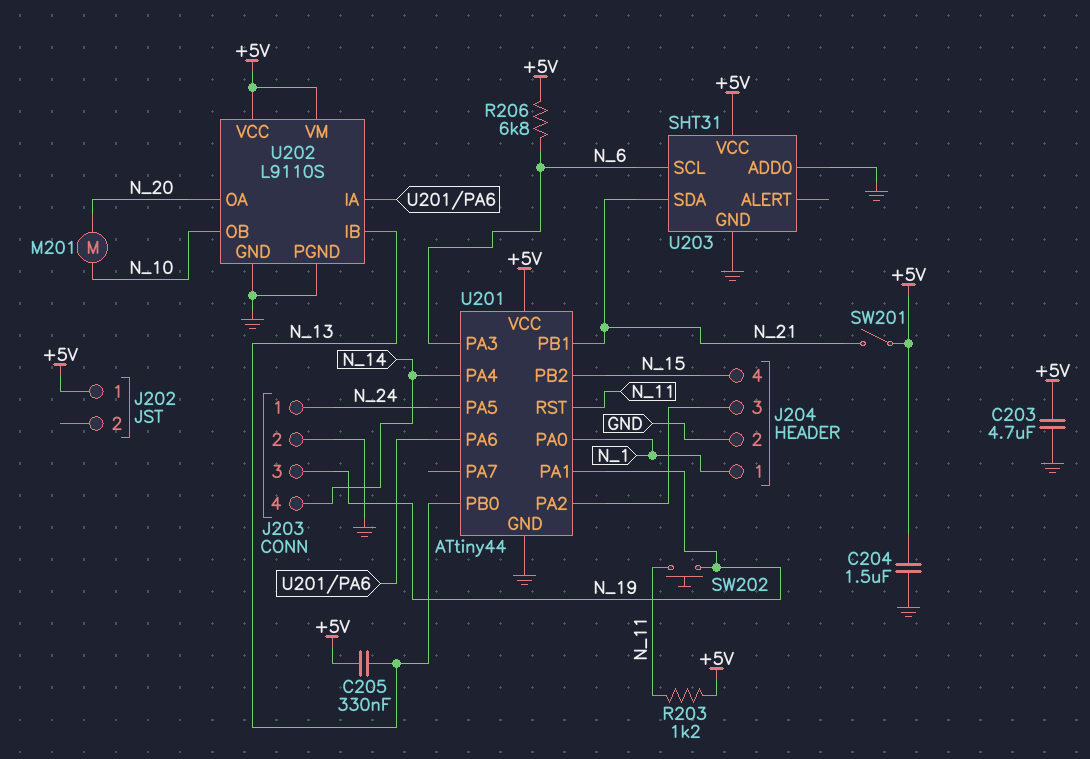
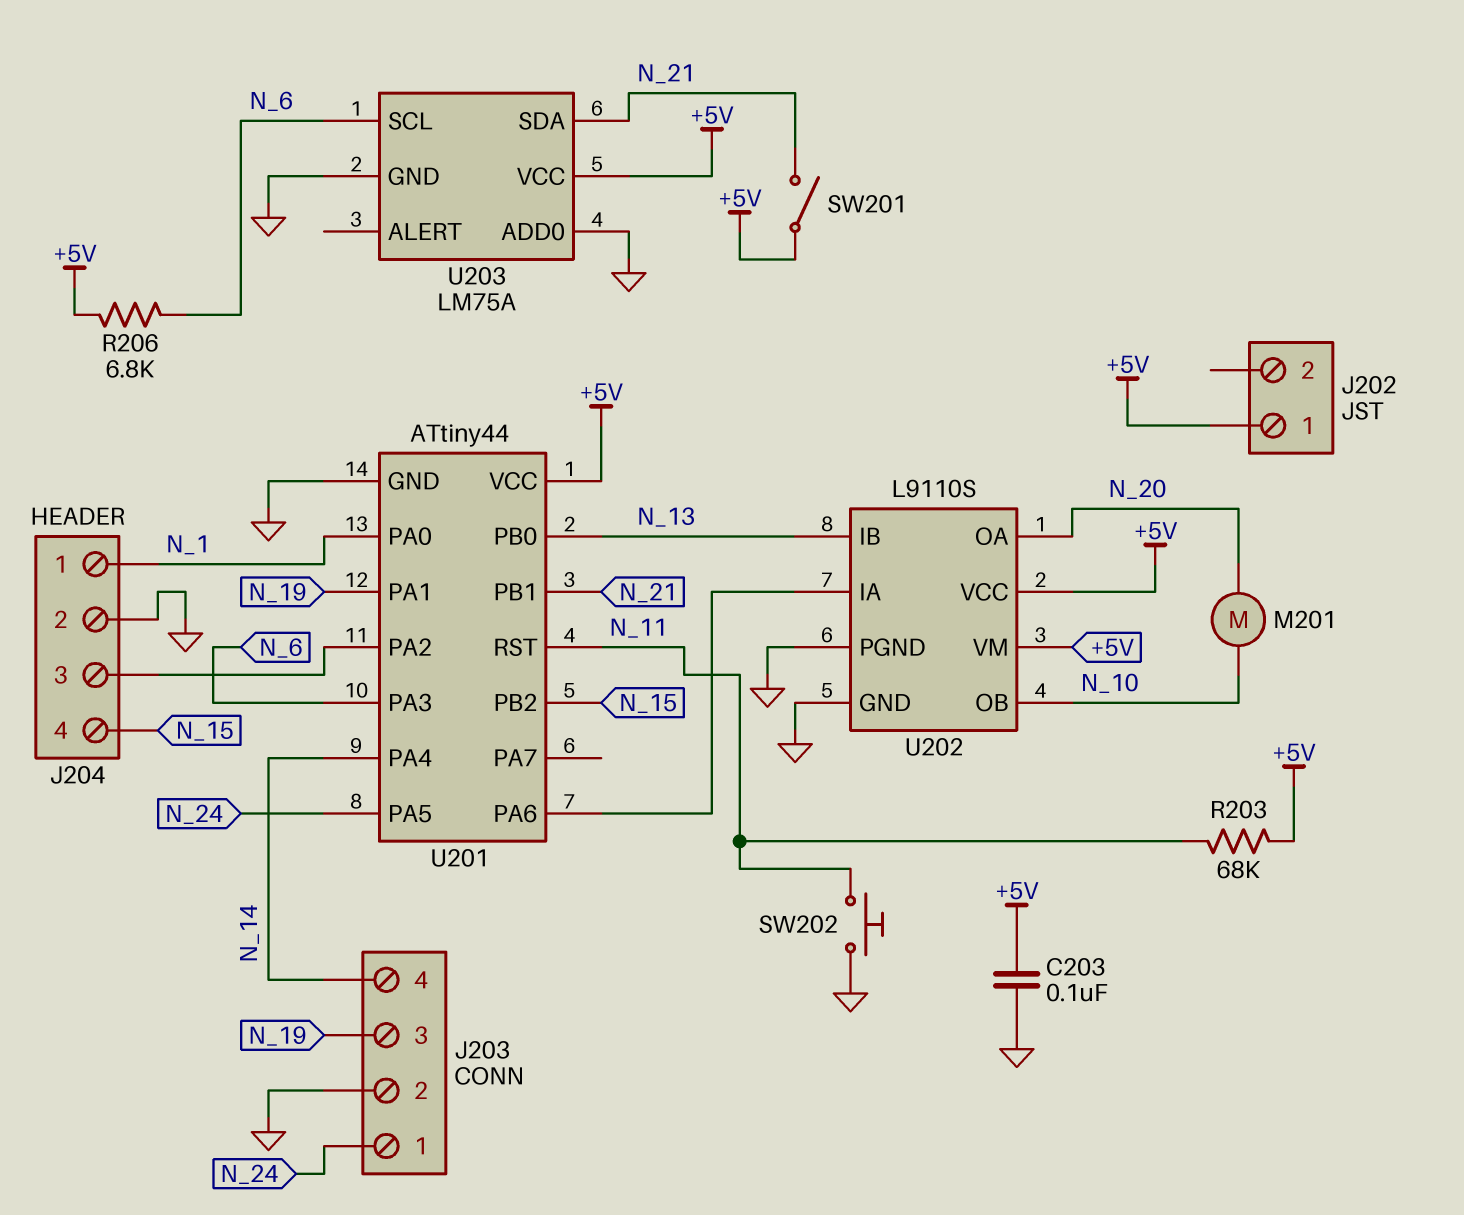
C203: 4.7uF (+5V, GND) -> 100nF (+5V, GND)
C204: 1.5uF (+5V, GND) -> none
C205: 330nF (+5V, N_13) -> none
R203: 1.2k (+5V, N_11) -> 68k (+5V, N_11)
SW202: button (N_11, N_19) -> button (GND, N_11)
U203: SHT31 -> LM75A

